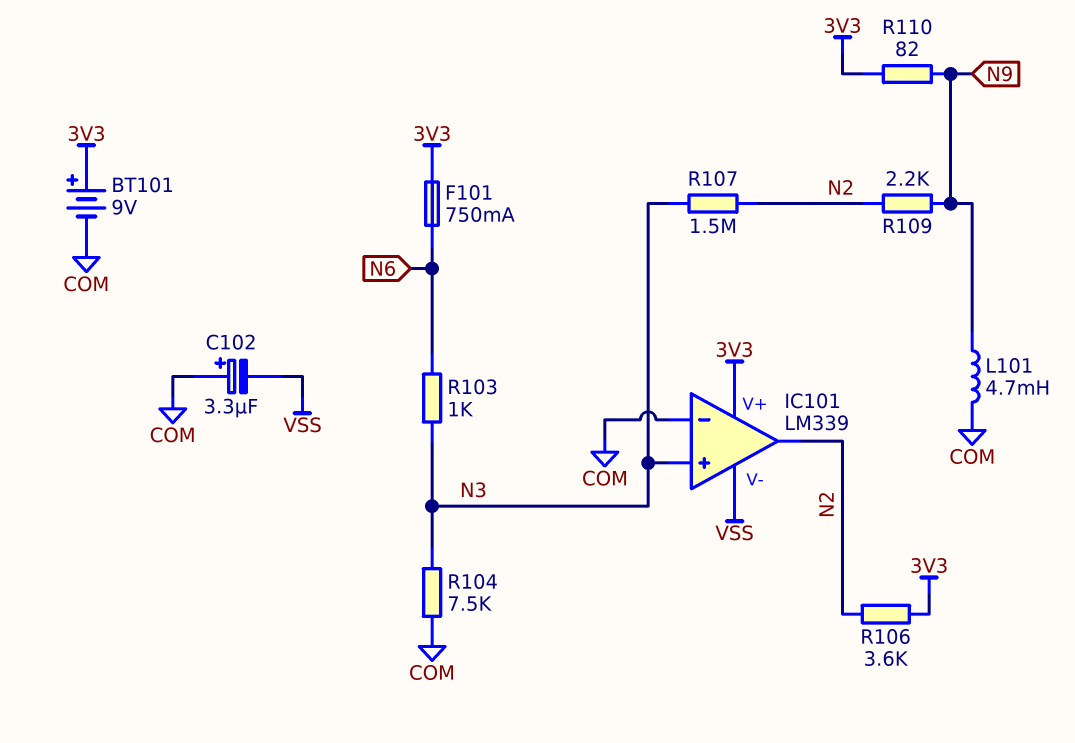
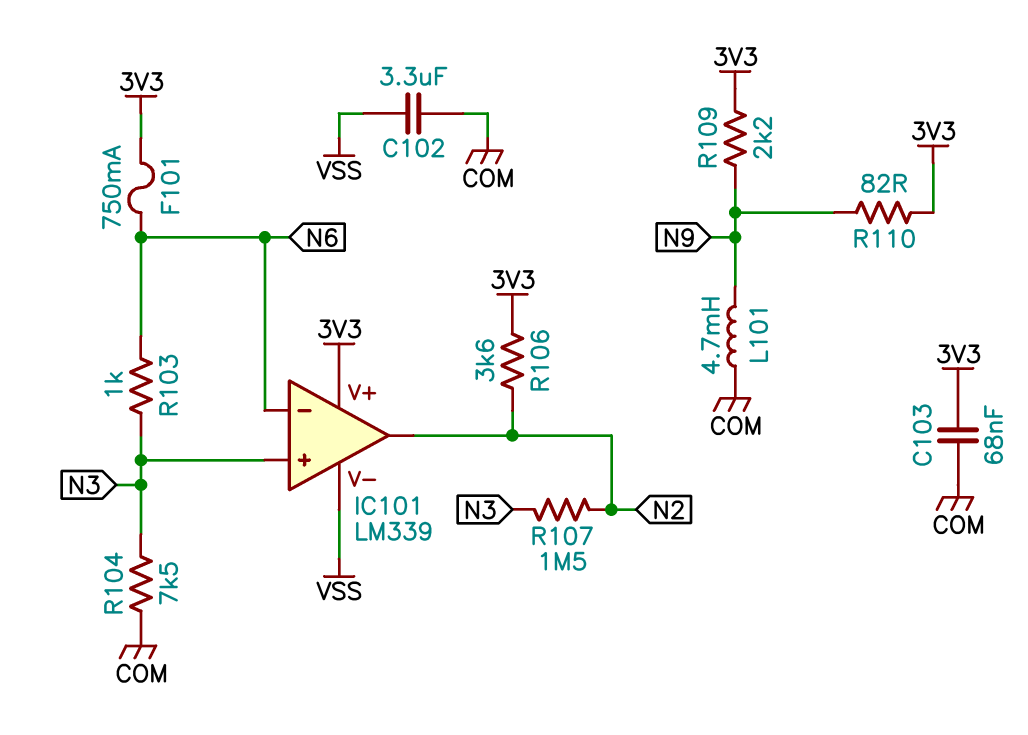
BT101: 9V (plus 3V3, minus COM) -> none
C102: 3.3uF (plus COM, minus VSS) -> 3.3uF (COM, VSS)
C103: none -> 68nF (3V3, COM)
IC101 pin in-: COM -> N6
R109: 2.2k (N2, N9) -> 2.2k (3V3, N9)

